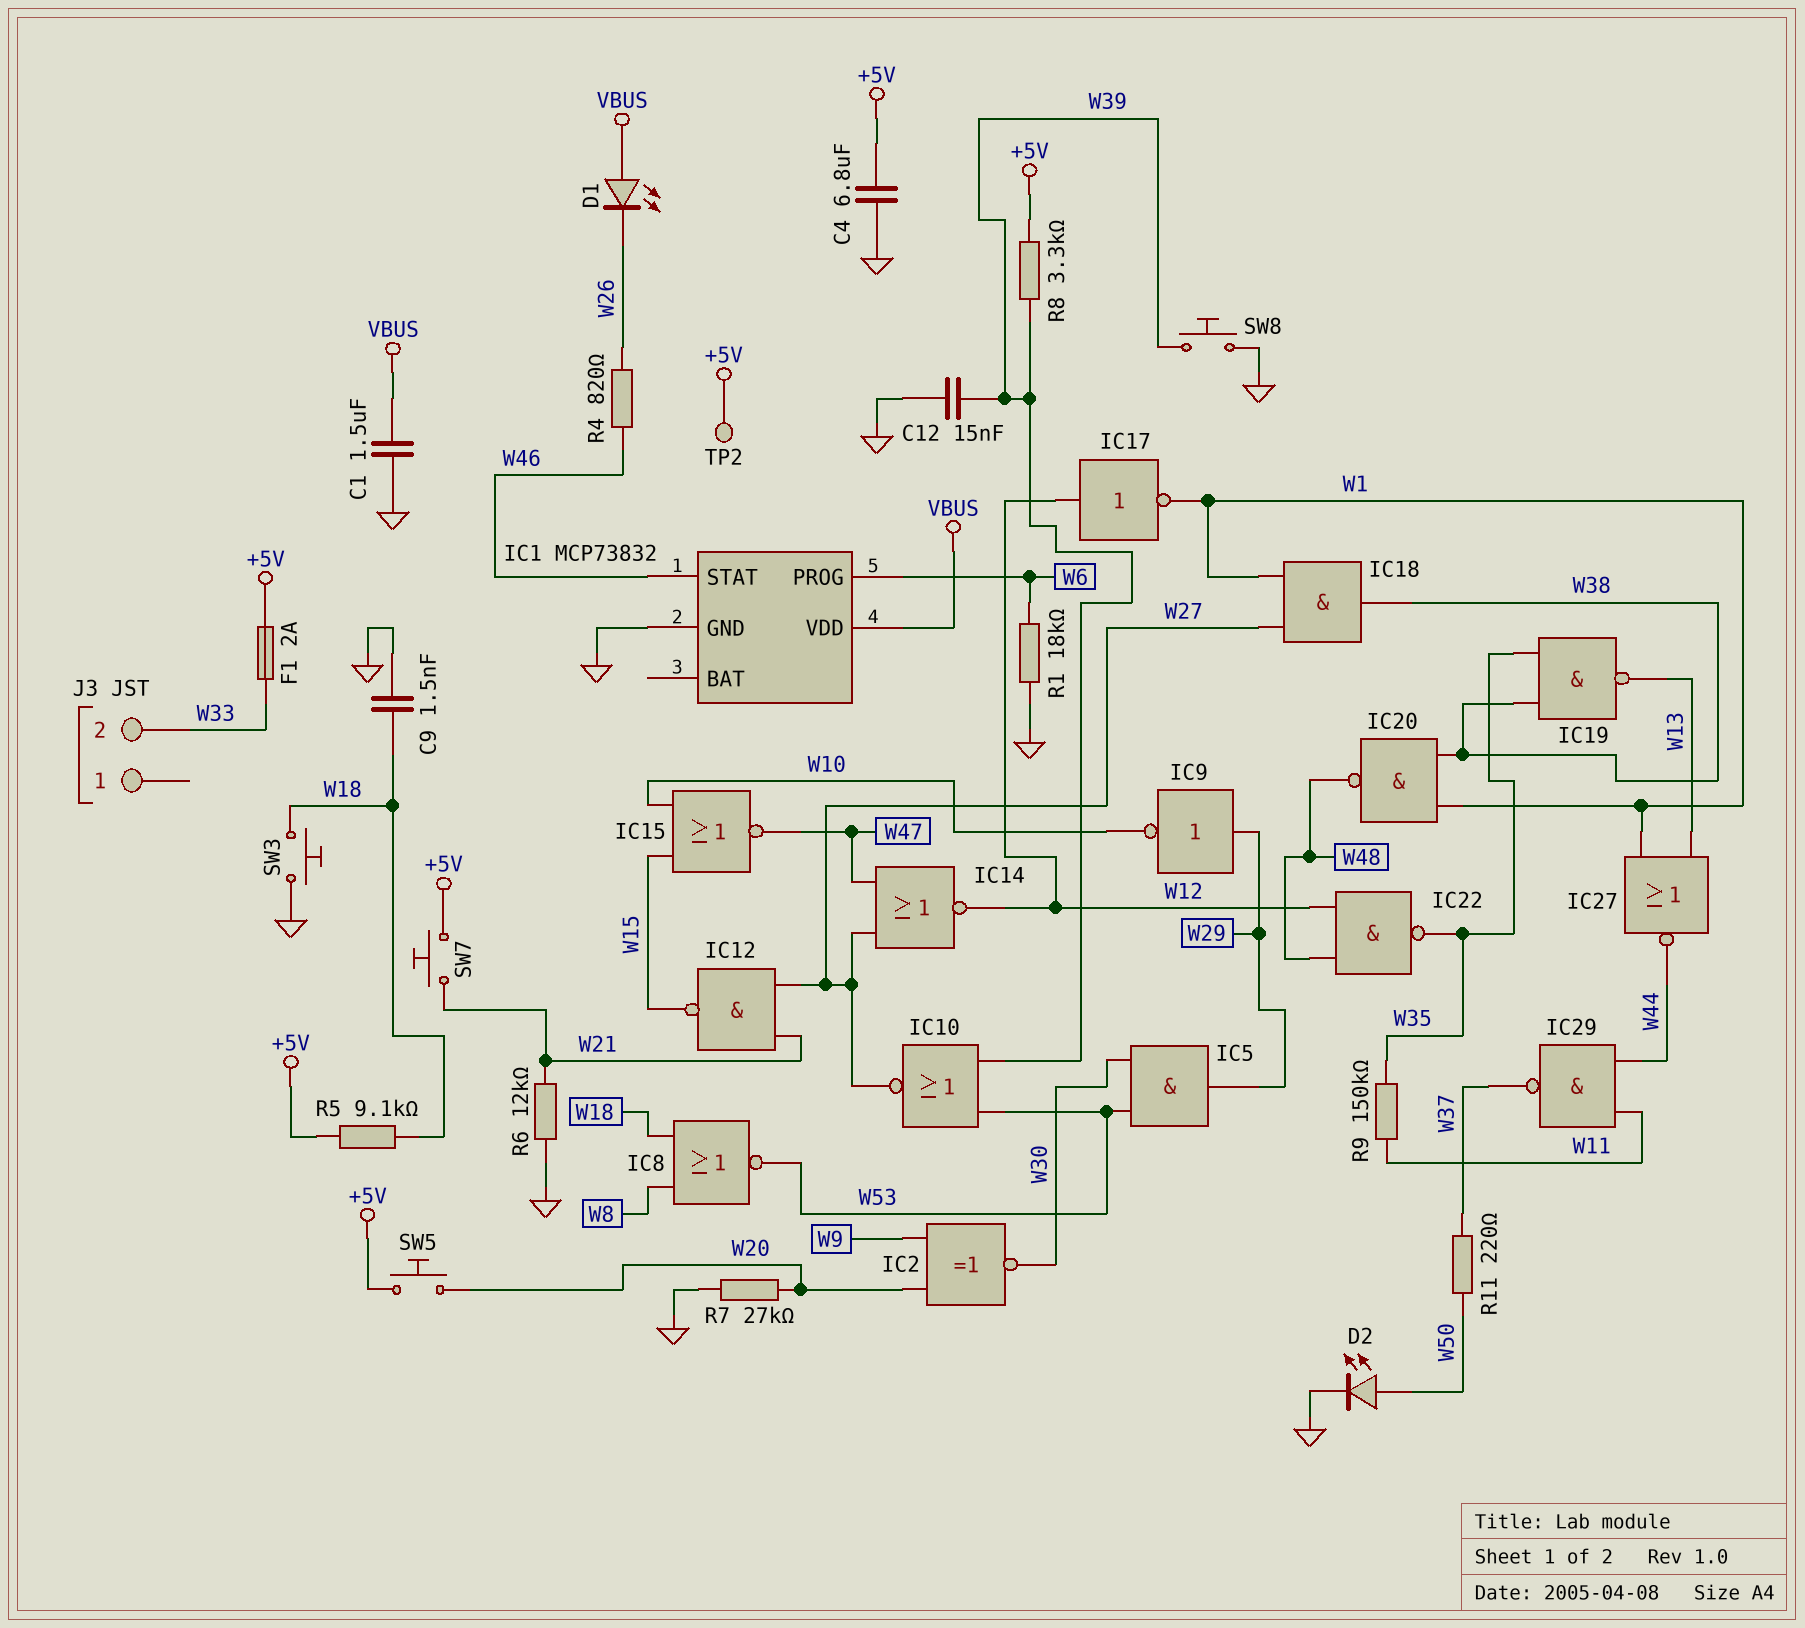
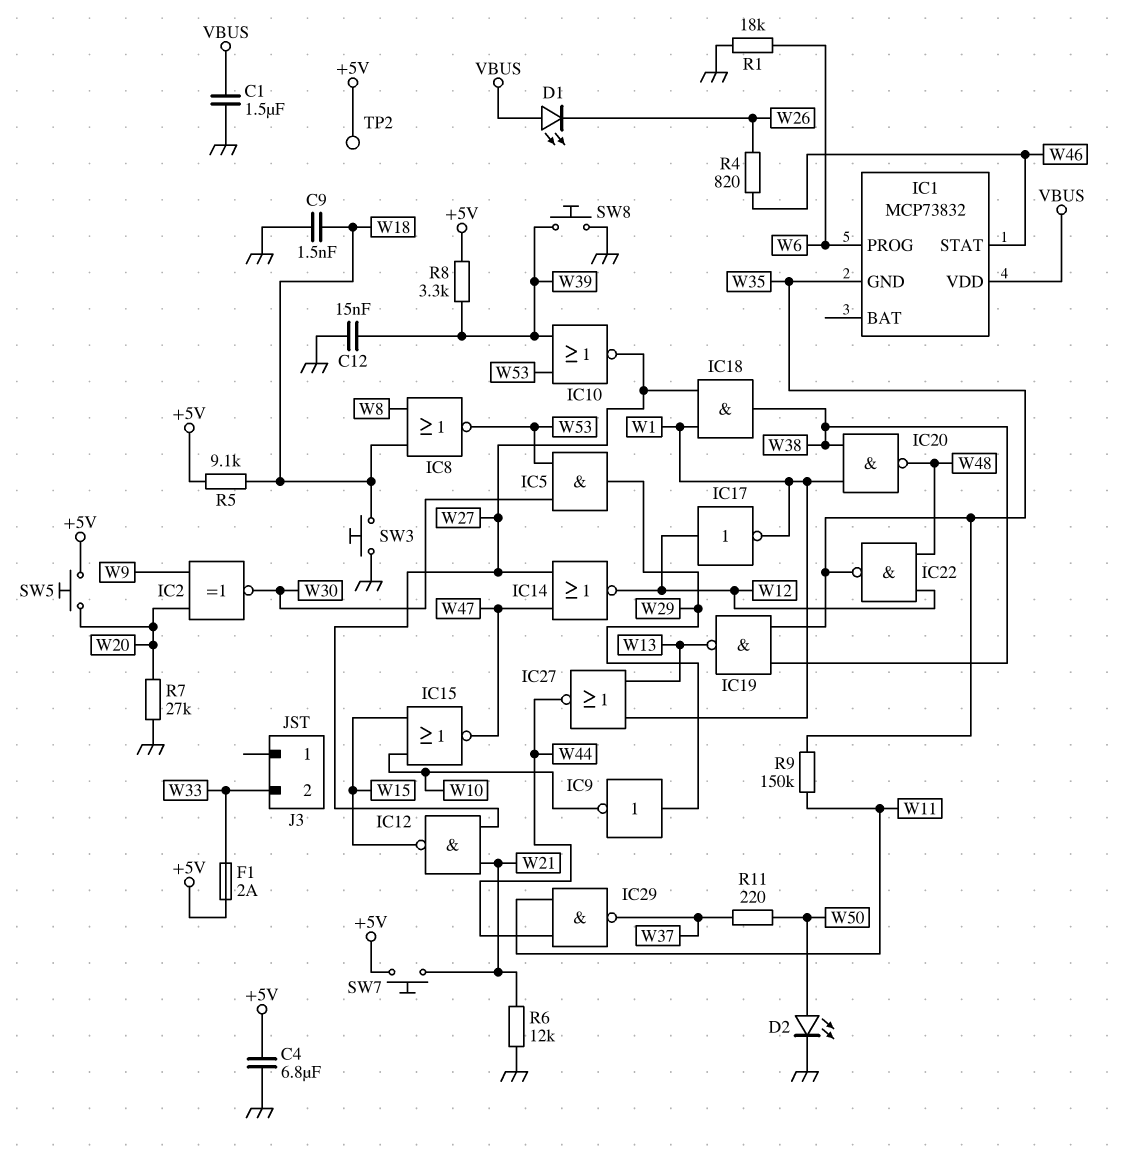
IC1 pin GND: GND -> W35

